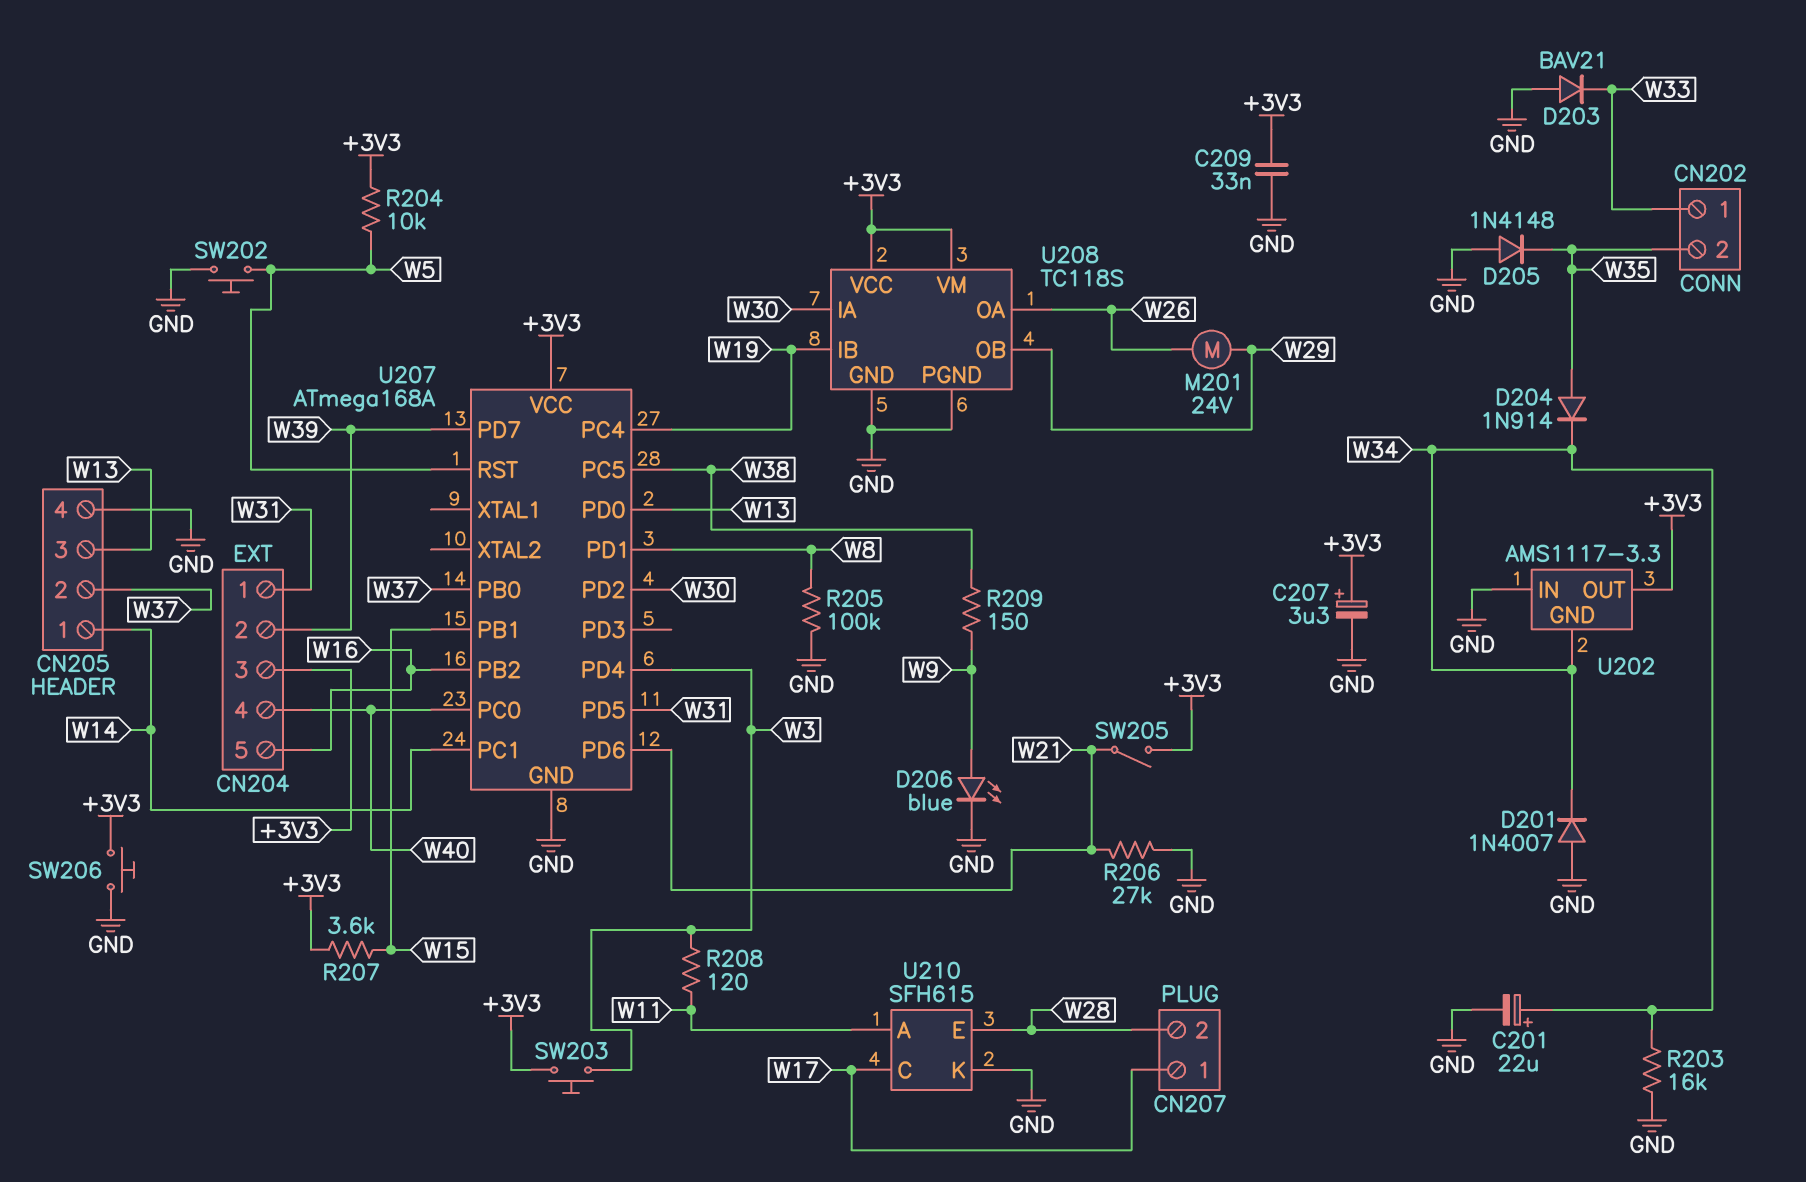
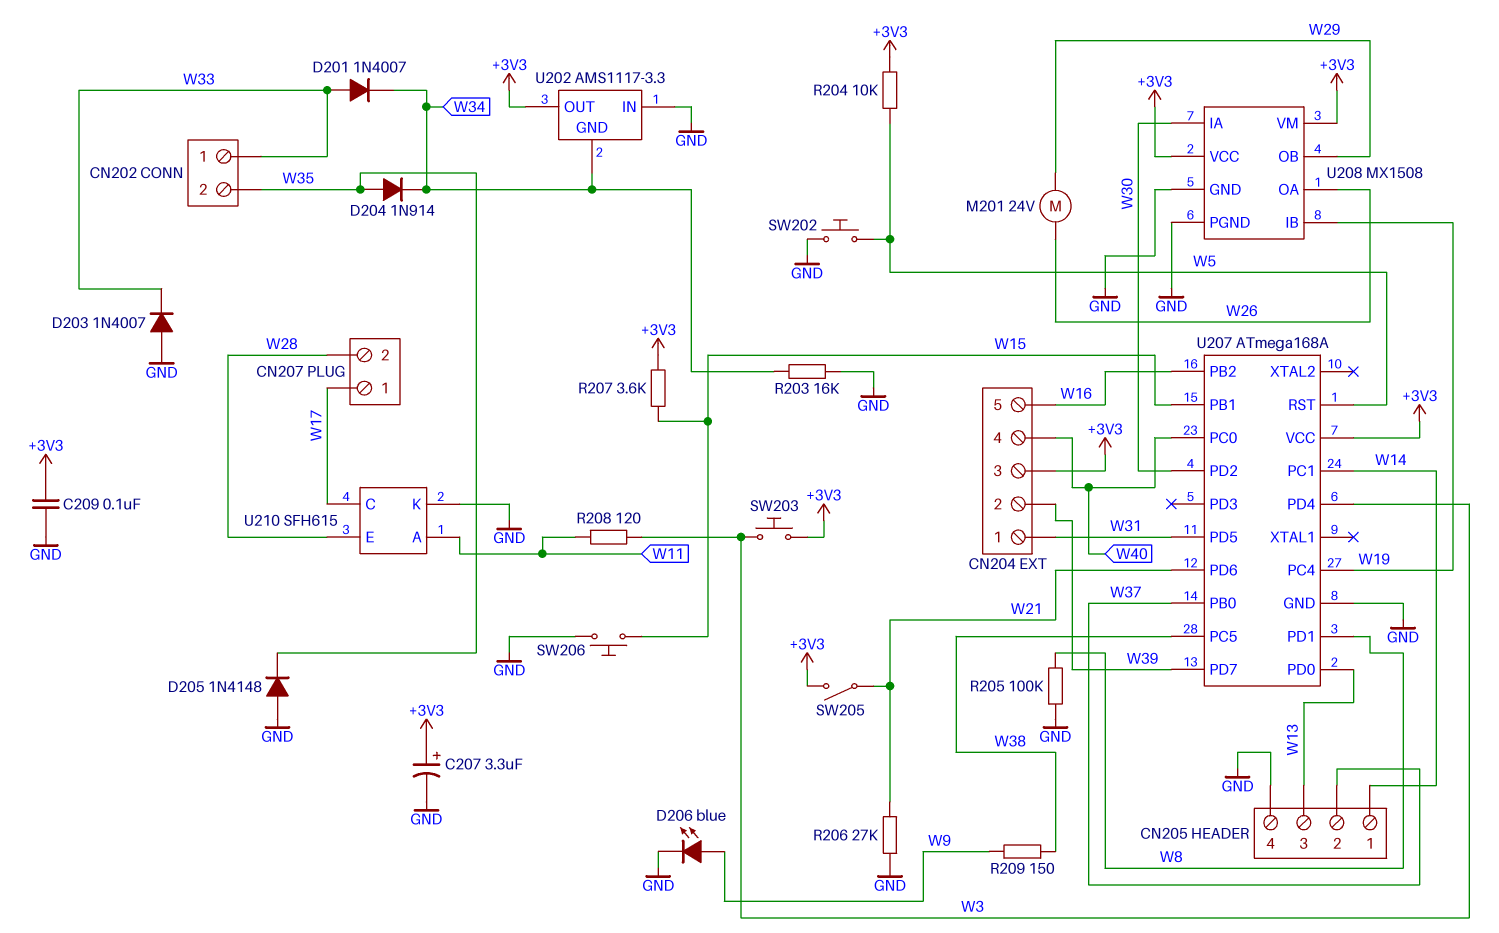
C201: 22uF (plus W34, minus GND) -> none
C209: 33nF (+3V3, GND) -> 100nF (+3V3, GND)
D201: diode 1N4007 (A GND, K W34) -> diode 1N4007 (A W33, K W34)
D203: diode BAV21 (A GND, K W33) -> diode 1N4007 (A GND, K W33)
SW206: button (+3V3, GND) -> button (GND, W15)
U208: TC118S -> MX1508

